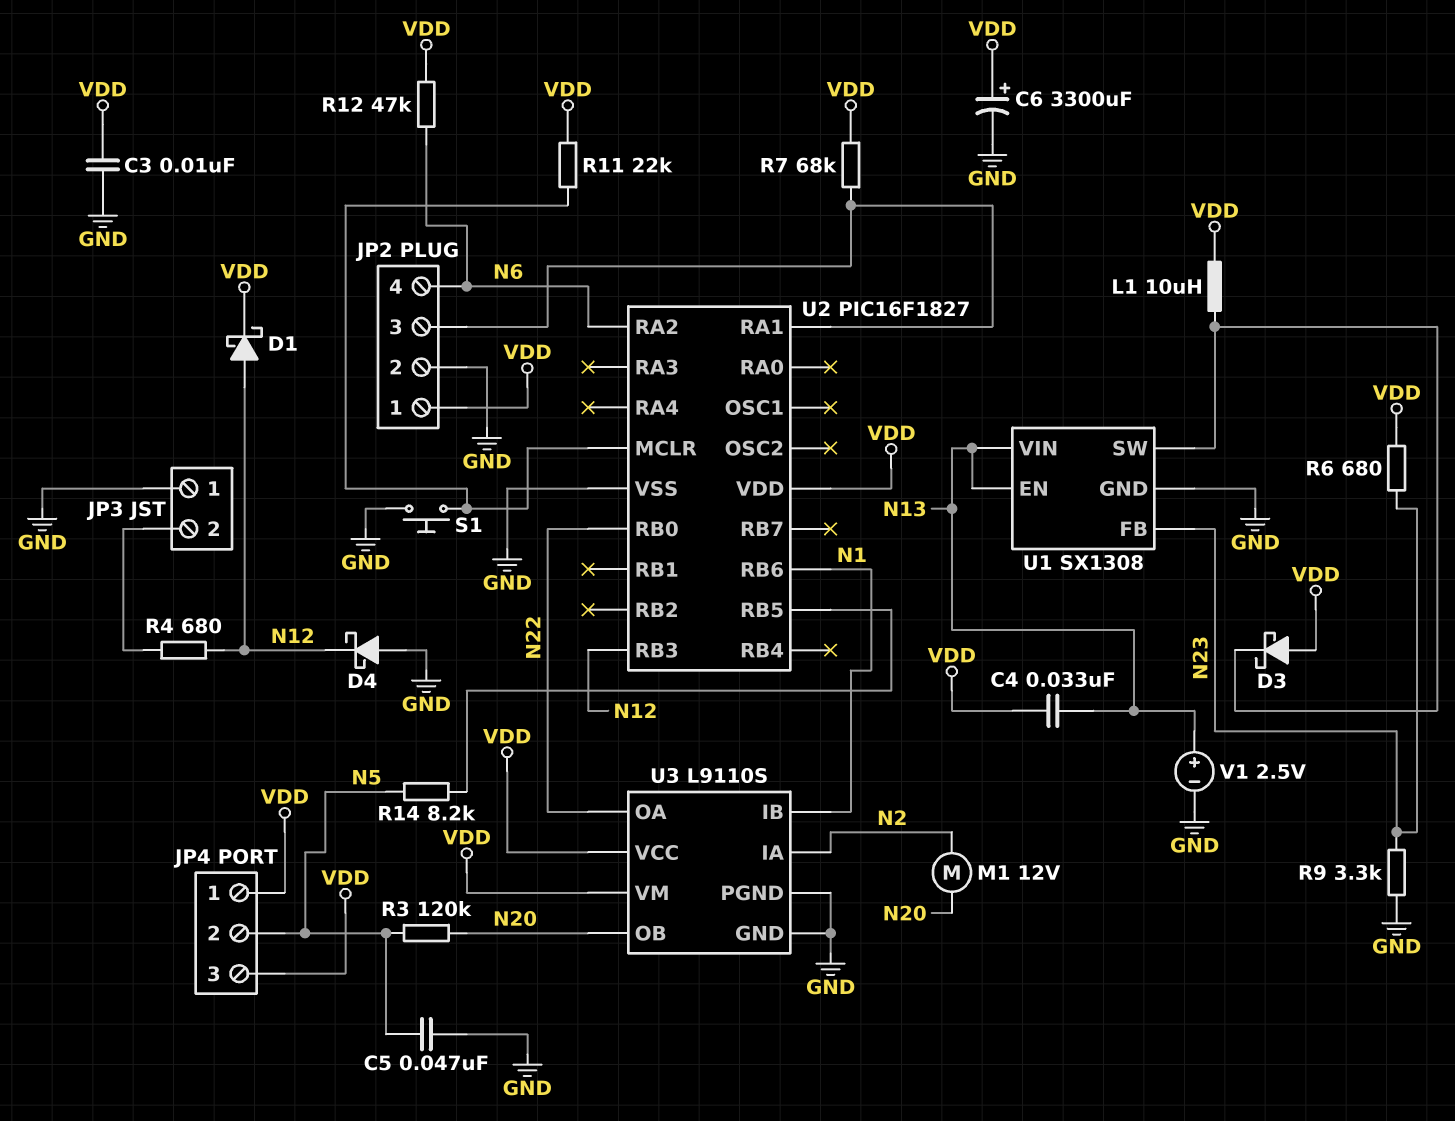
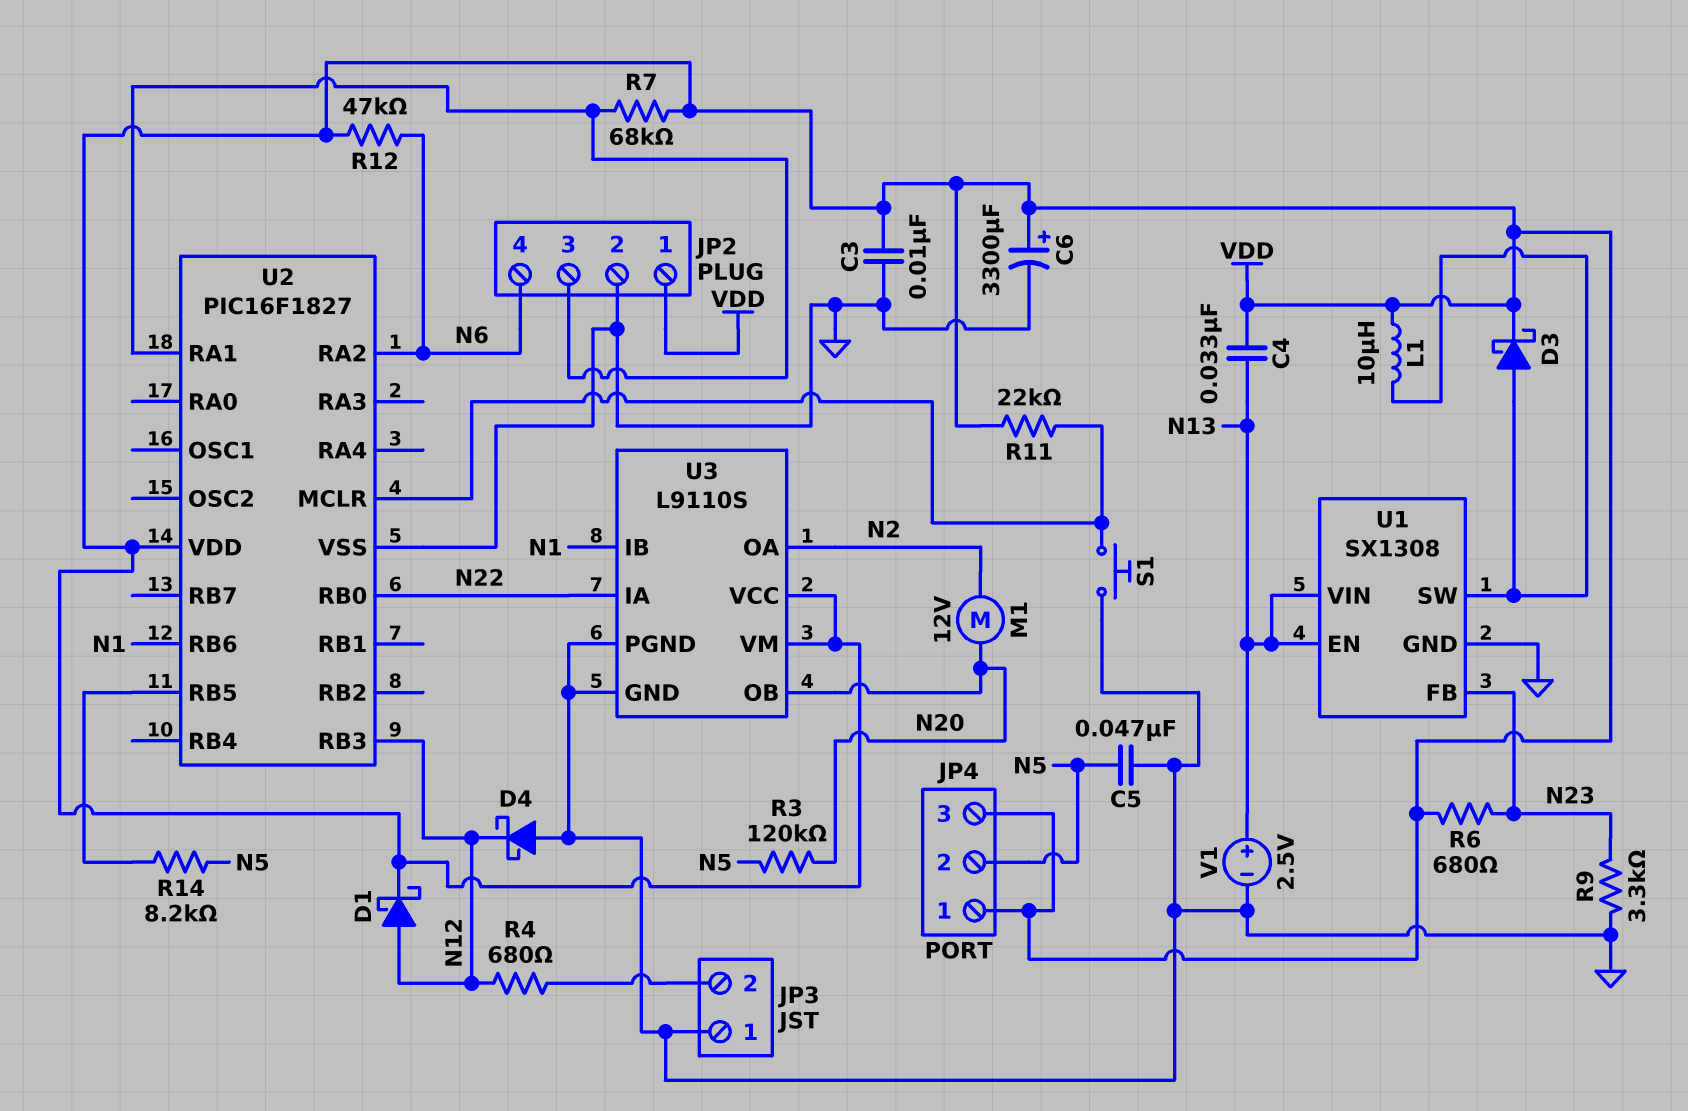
D3: schottky (A VDD, K U1/SW) -> schottky (A U1/SW, K VDD)
U3 pin IA: N2 -> N22
U3 pin OA: N22 -> N2

